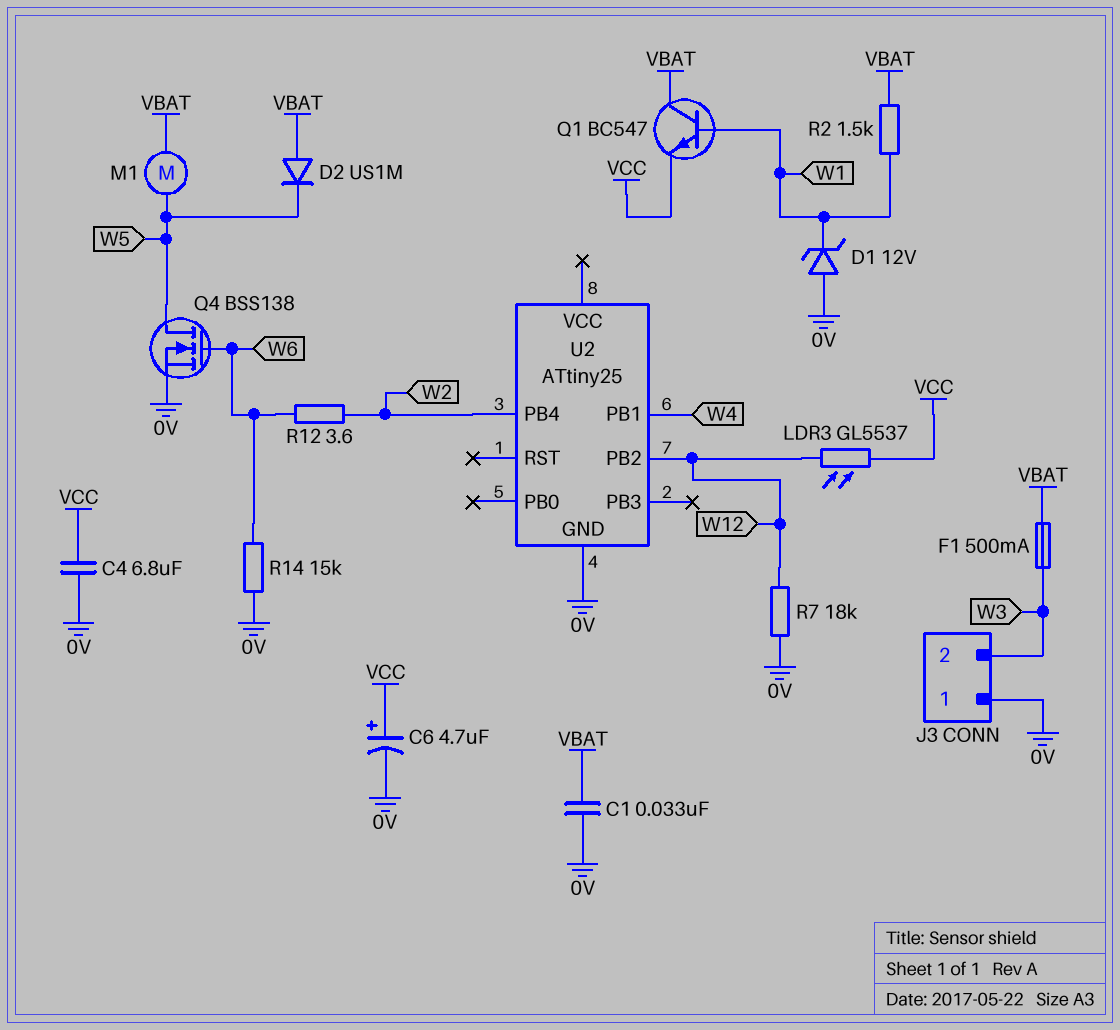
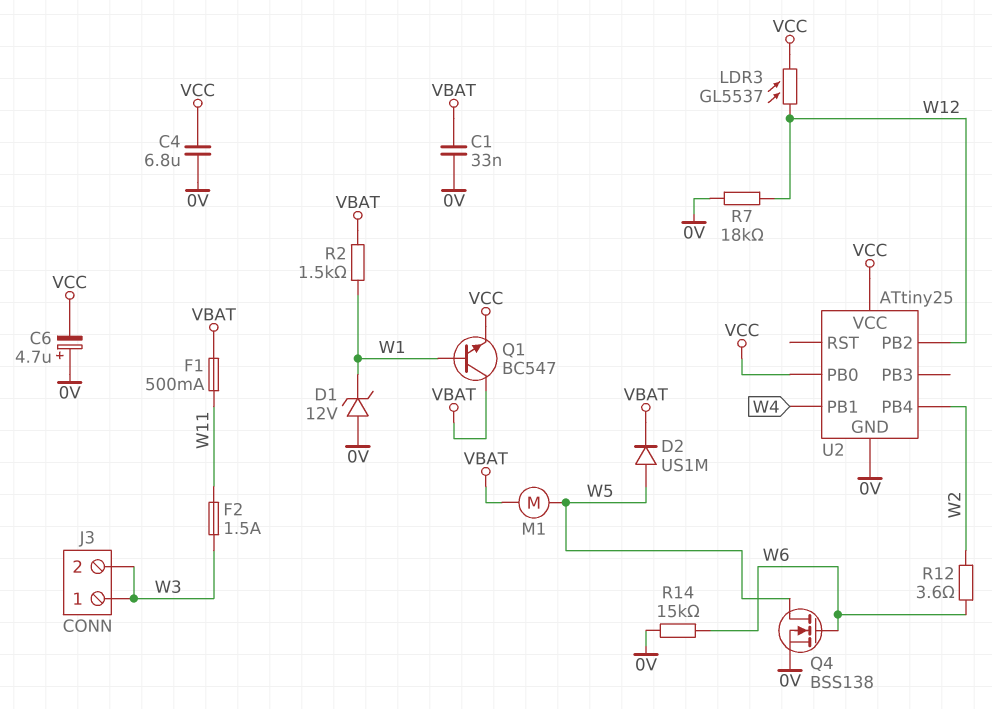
C6: 4.7uF (plus VCC, minus 0V) -> 4.7uF (plus 0V, minus VCC)
D2: diode US1M (A VBAT, K W5) -> diode US1M (A W5, K VBAT)
F1: 500mA (VBAT, W3) -> 500mA (VBAT, W11)
F2: none -> 1.5A (W3, W11)
J3 pin 1: 0V -> W3
U2 pin PB0: none -> VCC
U2 pin VCC: none -> VCC

